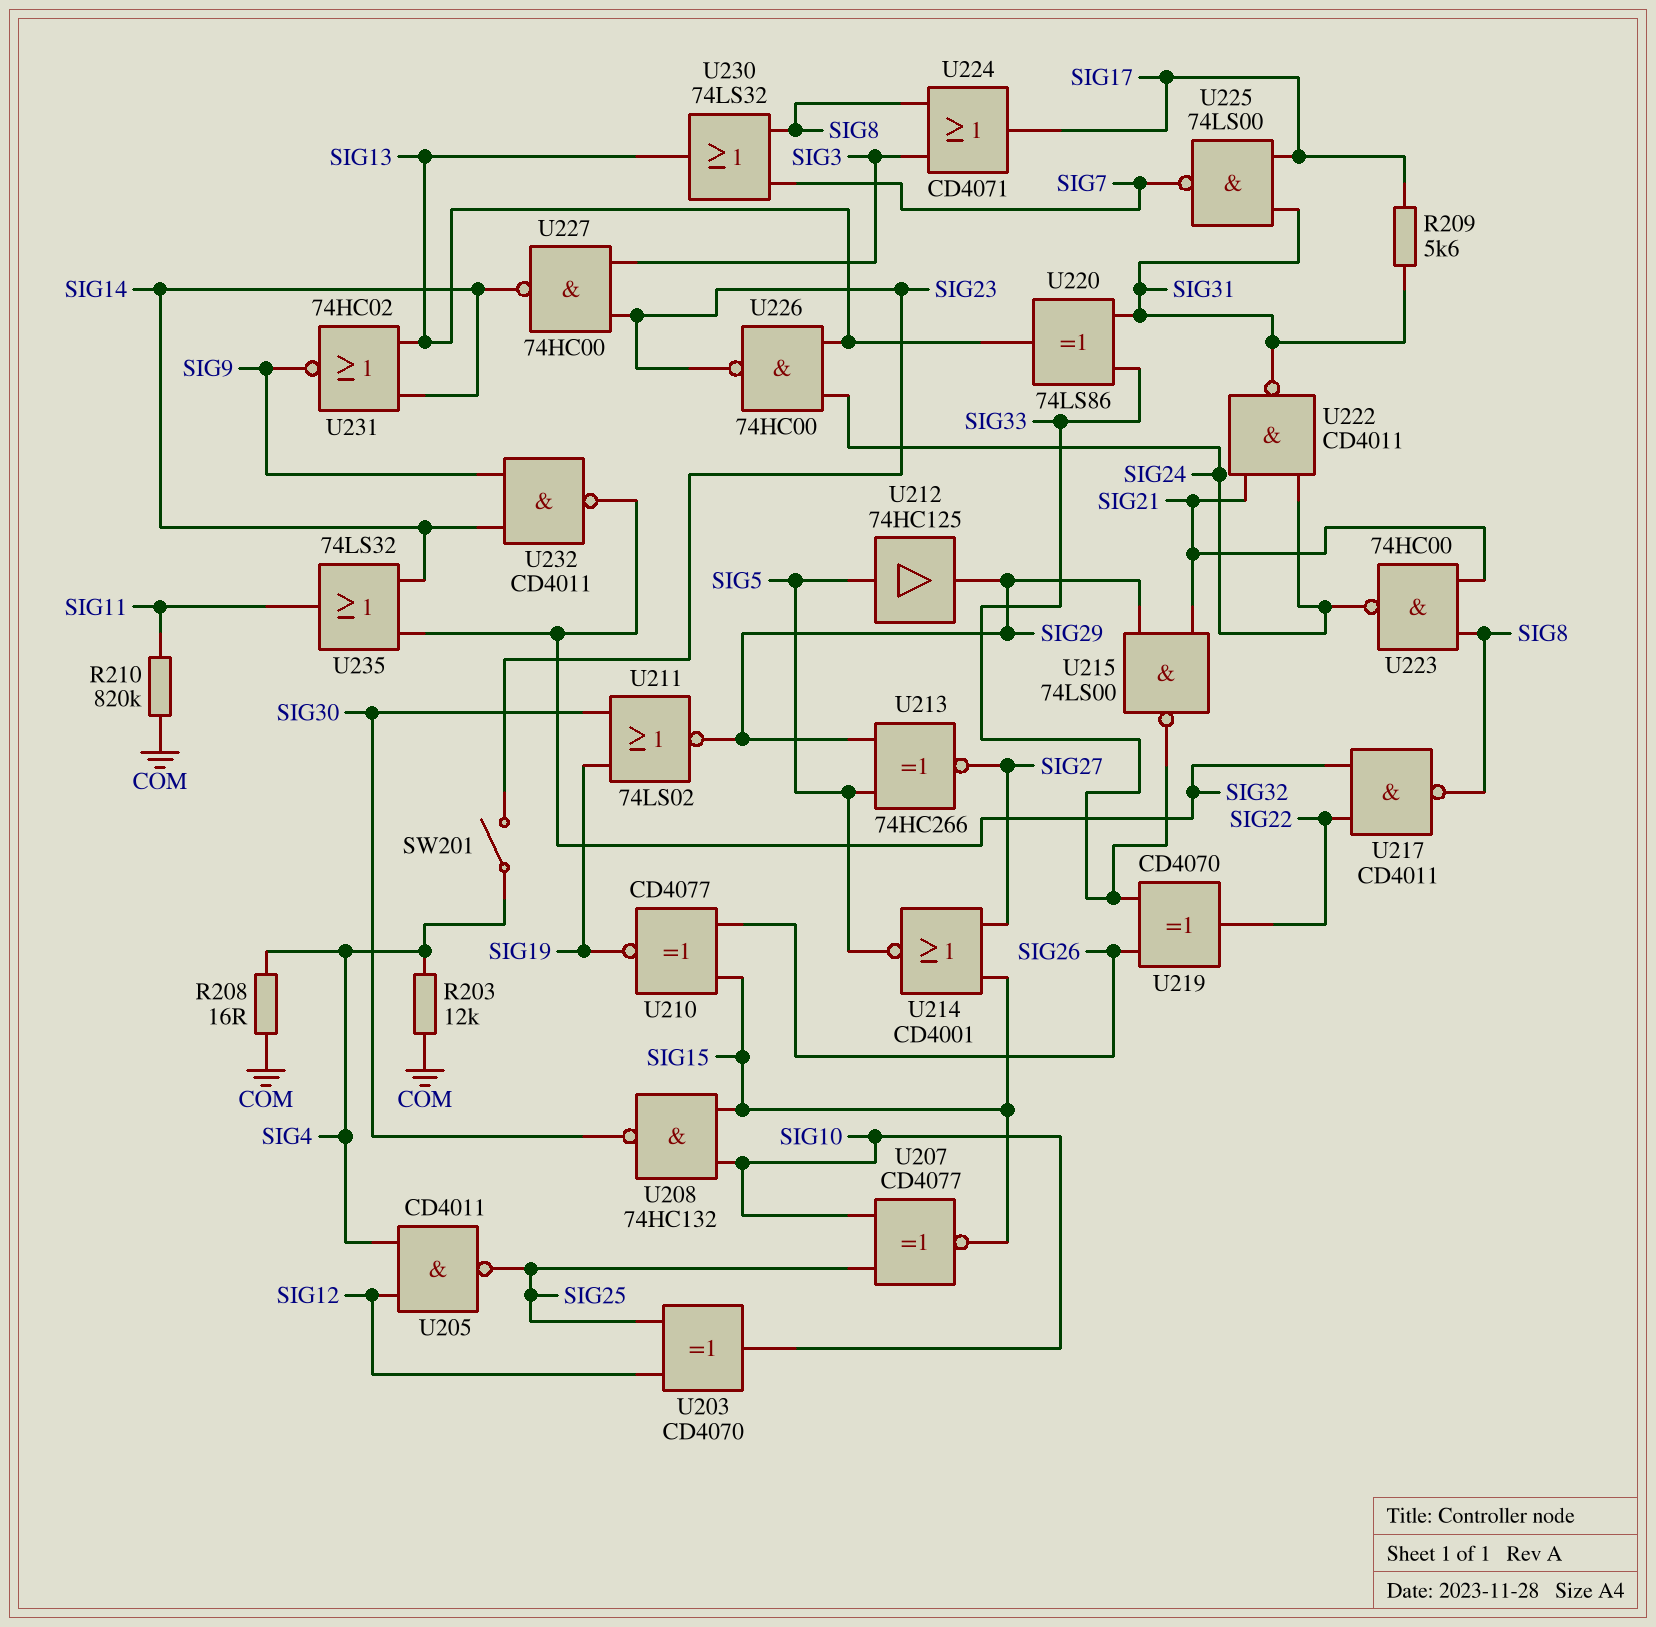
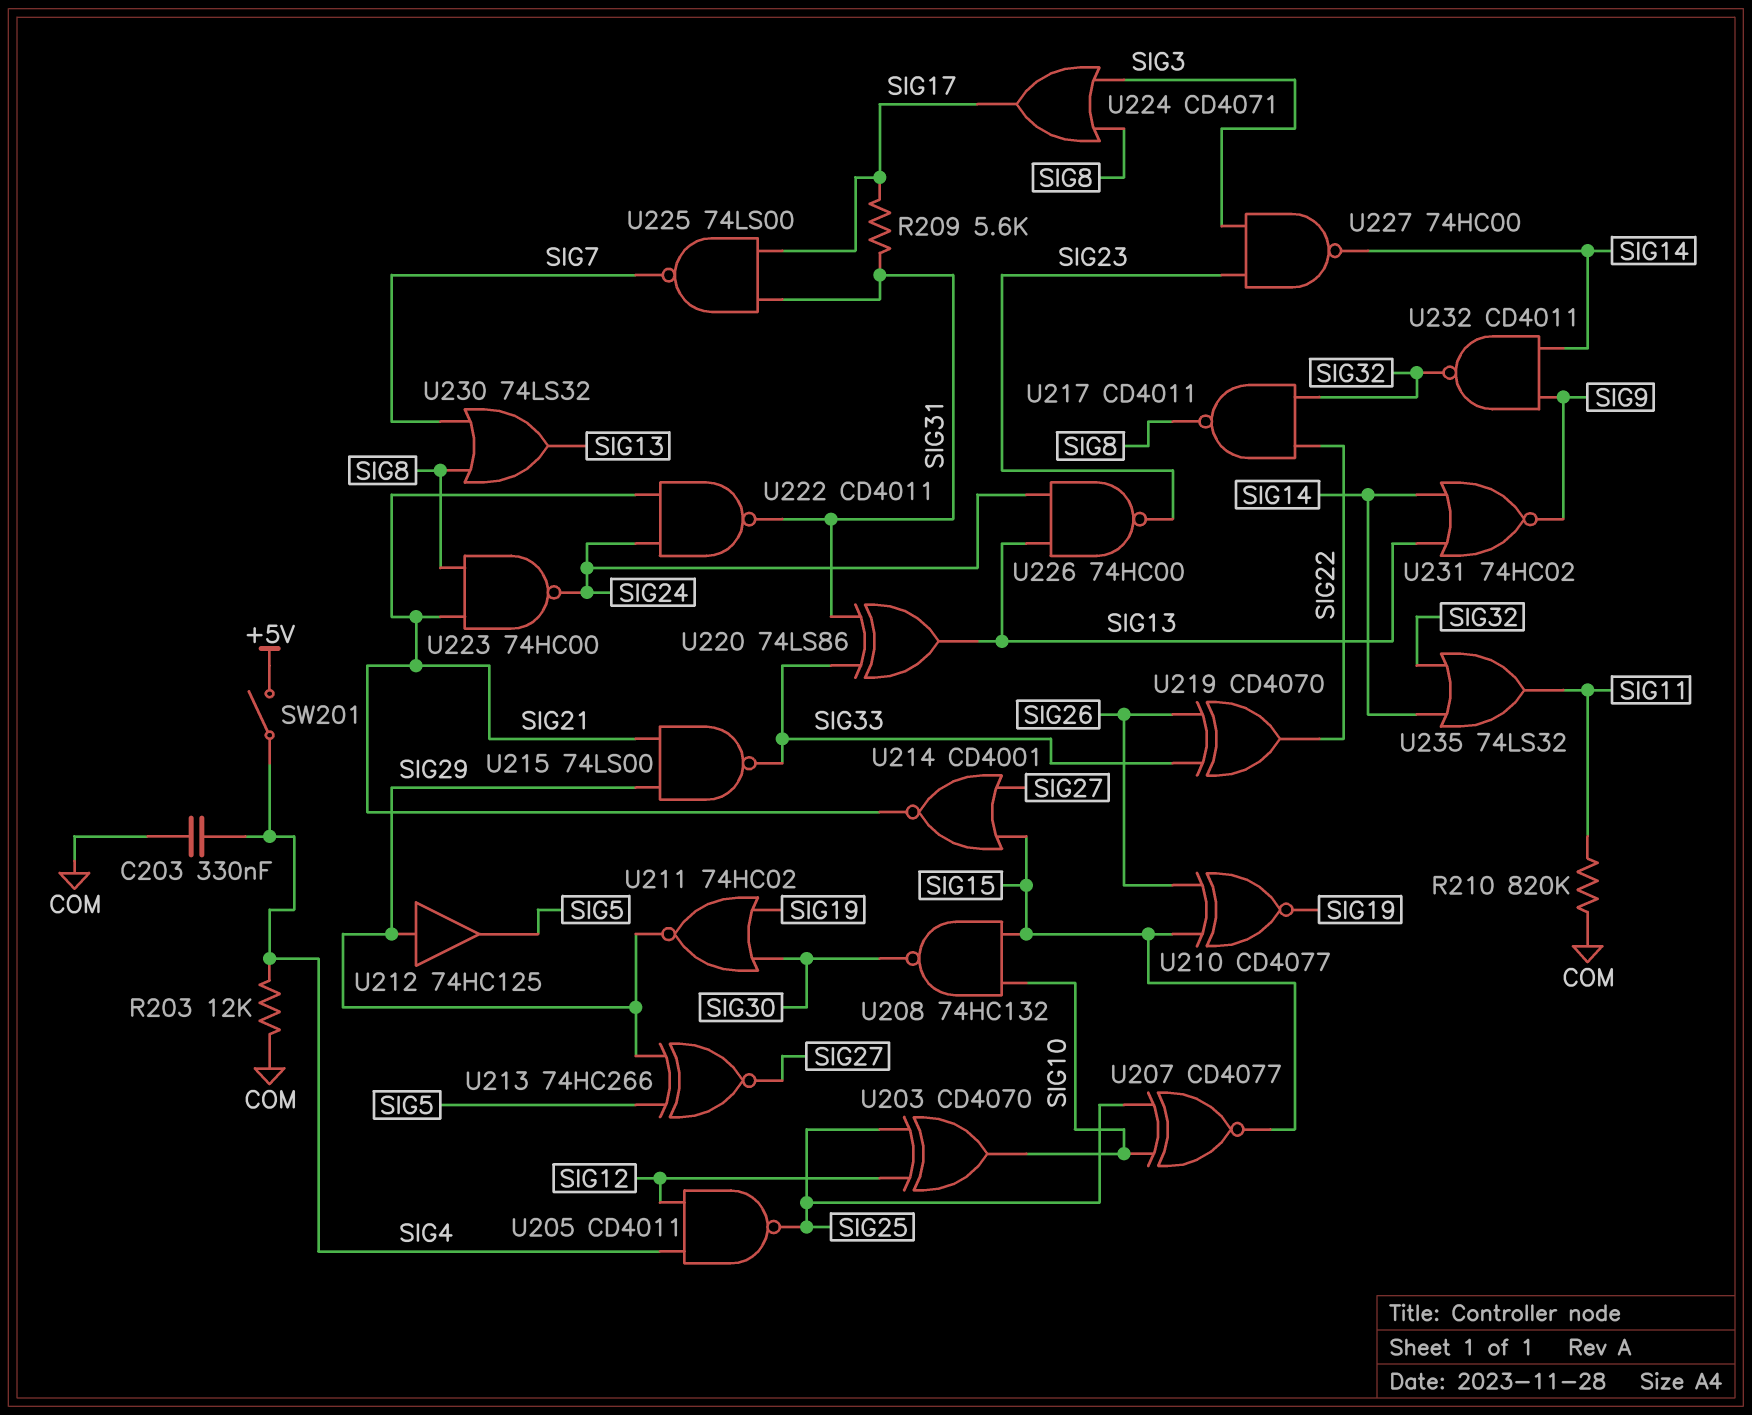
C203: none -> 330nF (COM, SIG4)
R208: 16 (COM, SIG4) -> none
SW201: switch (SIG4, SIG23) -> switch (+5V, SIG4)
U211: NOR 74LS02 (in SIG19, in SIG30, out SIG29) -> NOR 74HC02 (in SIG19, in SIG30, out SIG29)
U212: buffer 74HC125 (in SIG5, out SIG29) -> buffer 74HC125 (in SIG29, out SIG5)
U214: NOR CD4001 (in SIG15, in SIG27, out SIG5) -> NOR CD4001 (in SIG15, in SIG27, out SIG21)

